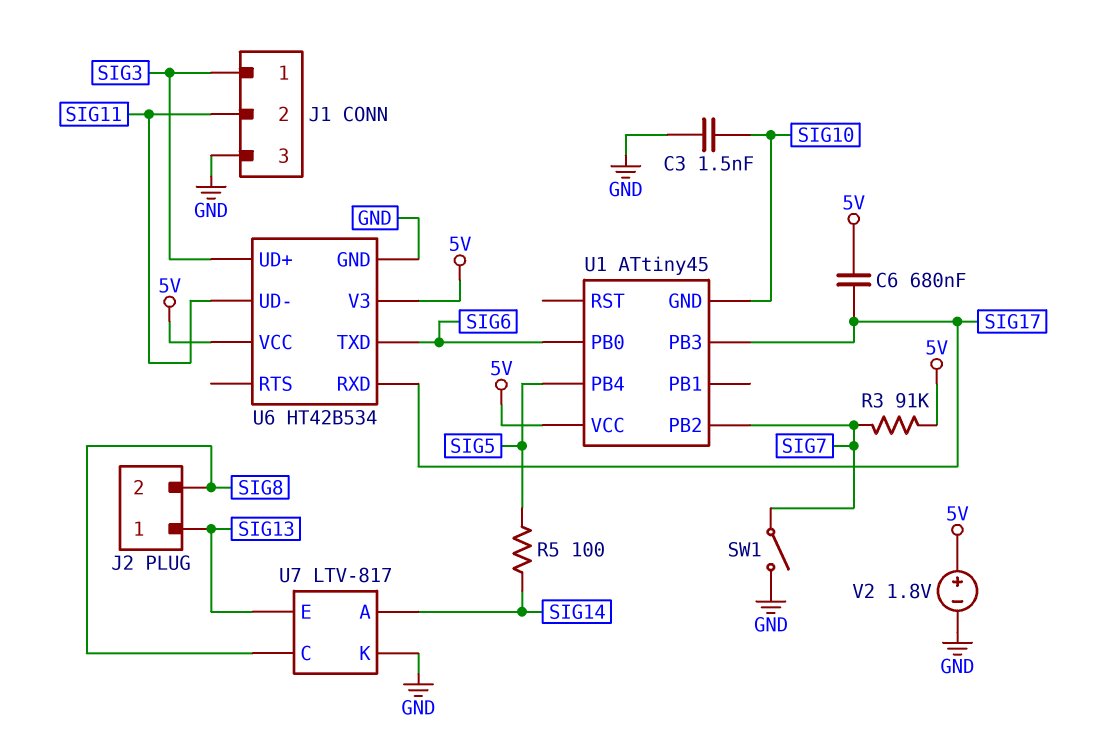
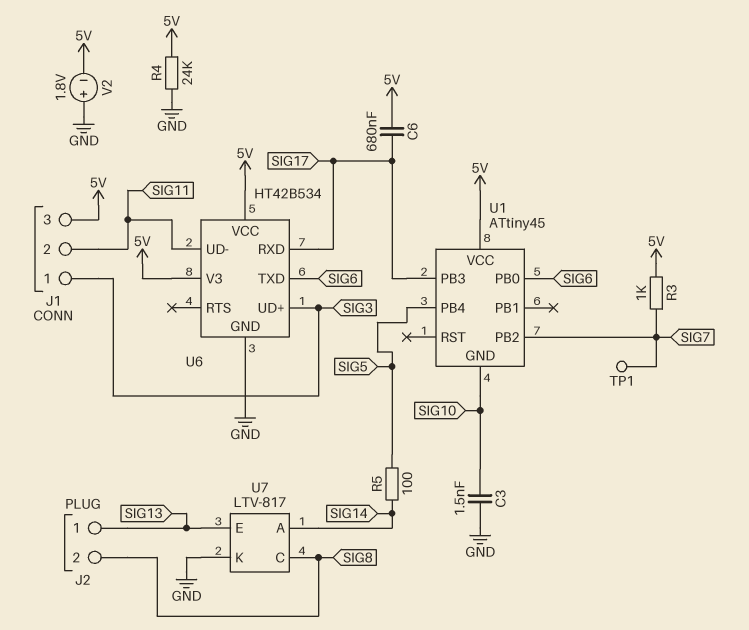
J1 pin 3: GND -> 5V
R3: 91k (5V, SIG7) -> 1k (5V, SIG7)
R4: none -> 24k (5V, GND)
SW1: switch (GND, SIG7) -> none
TP1: none -> test point (SIG7)
V2: 1.8V (plus 5V, minus GND) -> 1.8V (plus GND, minus 5V)

